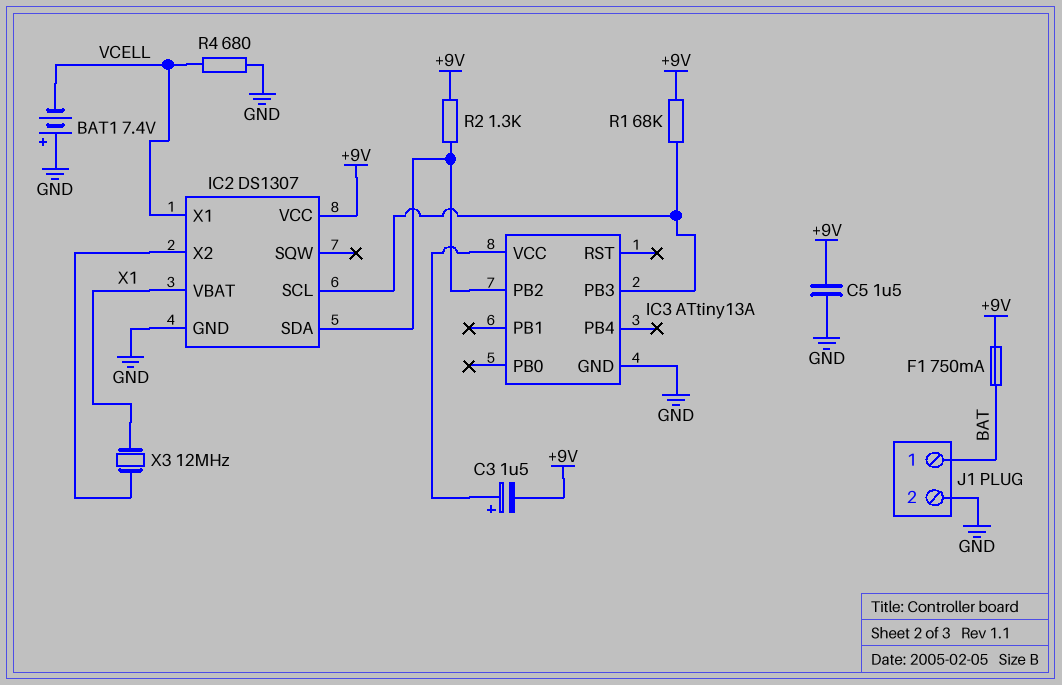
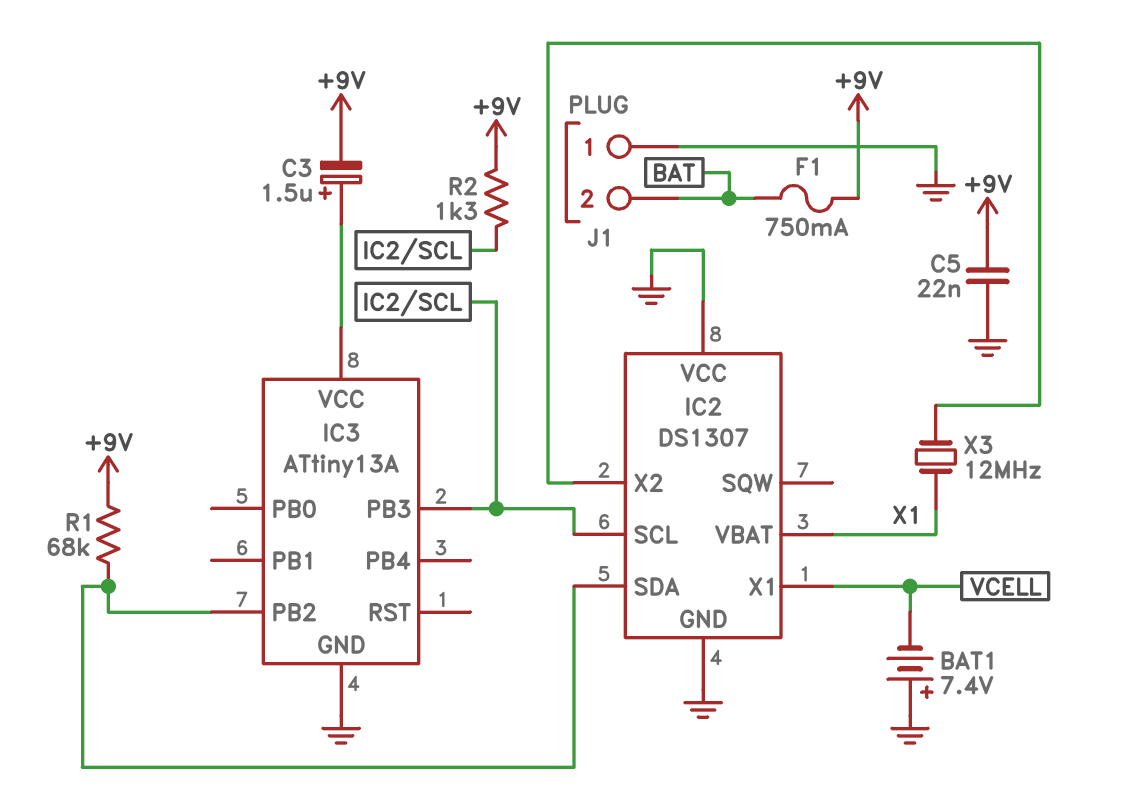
C5: 1.5uF (+9V, GND) -> 22nF (+9V, GND)
IC2 pin VCC: +9V -> GND
J1 pin 1: BAT -> GND
J1 pin 2: GND -> BAT
R1: 68k (+9V, IC2/SCL) -> 68k (+9V, IC2/SDA)
R2: 1.3k (+9V, IC2/SDA) -> 1.3k (+9V, IC2/SCL)
R4: 680 (GND, VCELL) -> none

